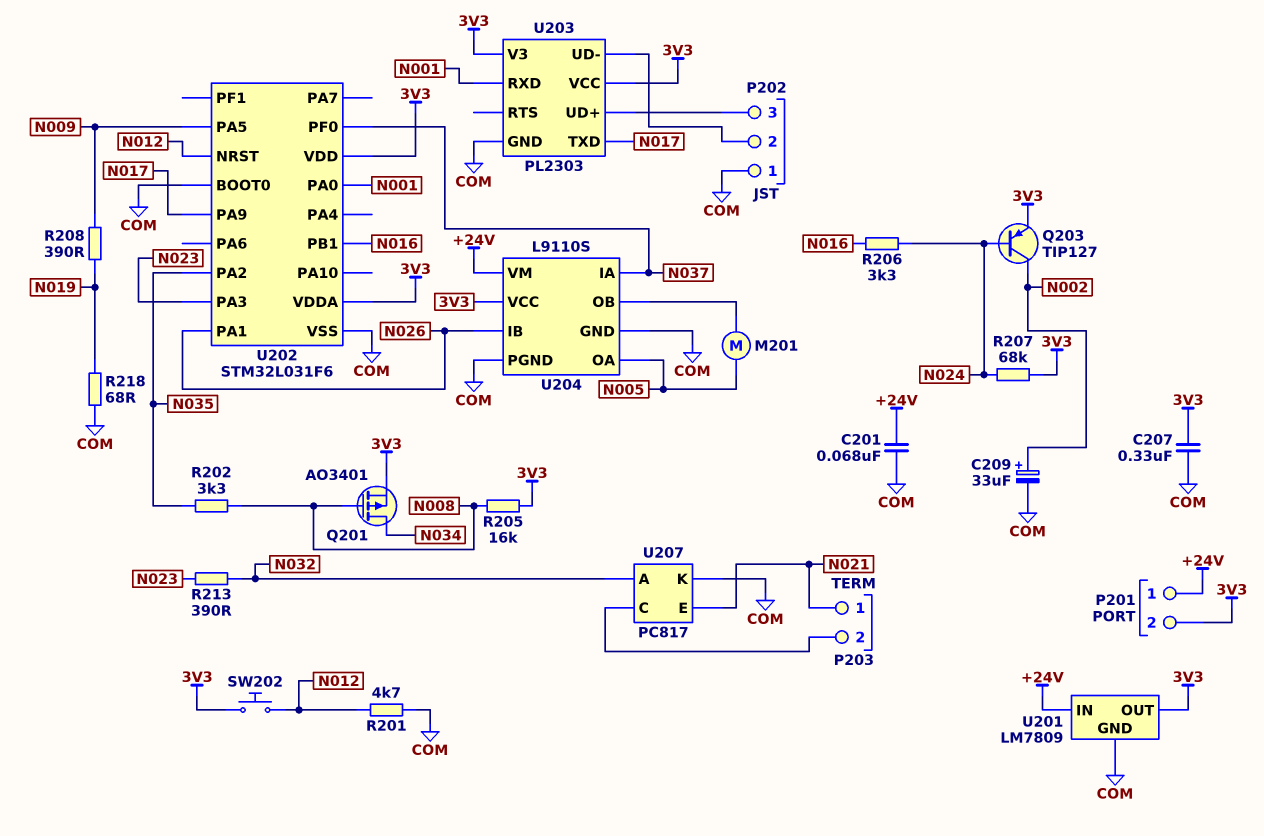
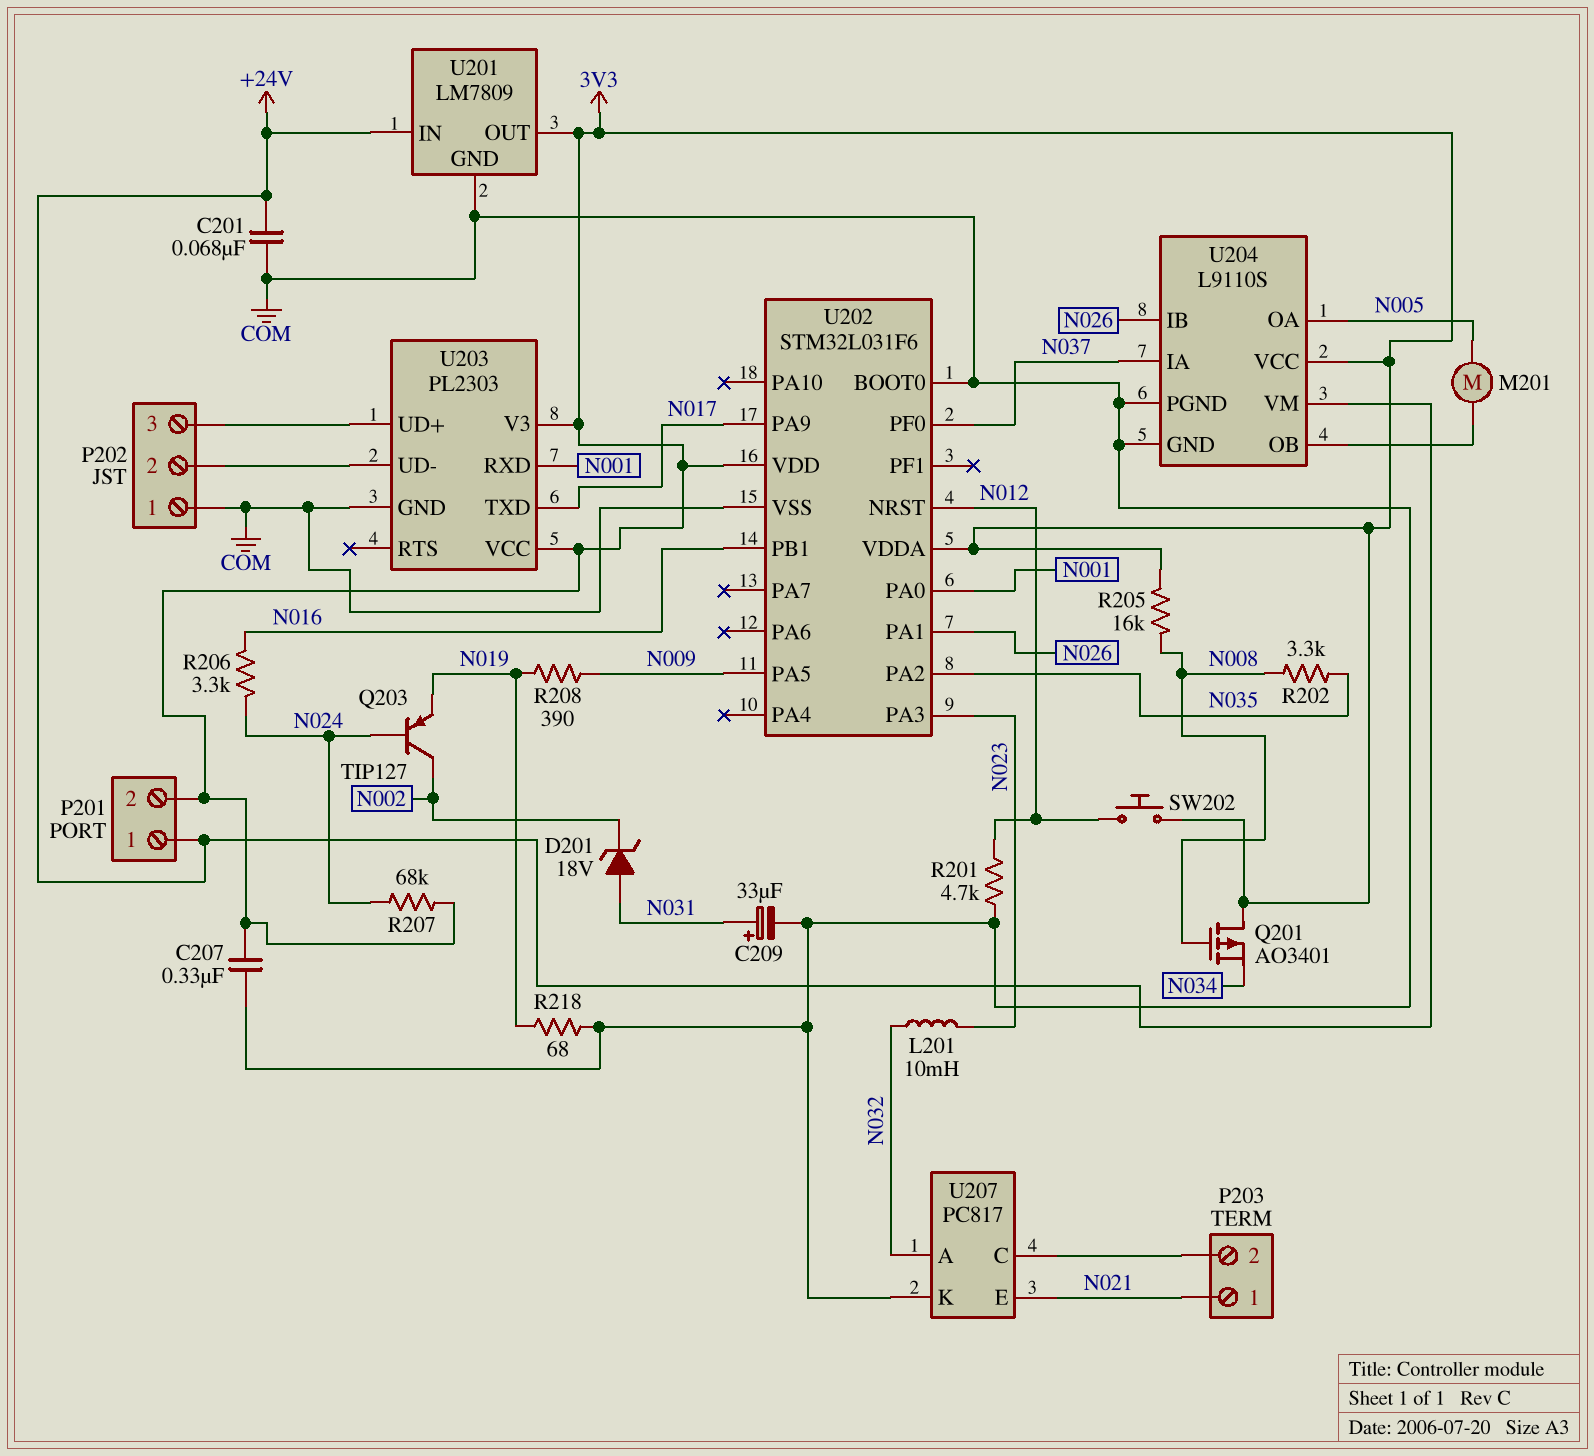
C209: 33uF (plus N002, minus COM) -> 33uF (plus N031, minus COM)
D201: none -> zener 18V (A N031, K N002)
L201: none -> 10mH (N023, N032)
Q201: PMOS AO3401 (G N008, D N034, S 3V3) -> PMOS AO3401 (G N008, D 3V3, S N034)
Q203: PNP TIP127 (B N024, C N002, E 3V3) -> PNP TIP127 (B N024, C N002, E N019)
R213: 390 (N023, N032) -> none

